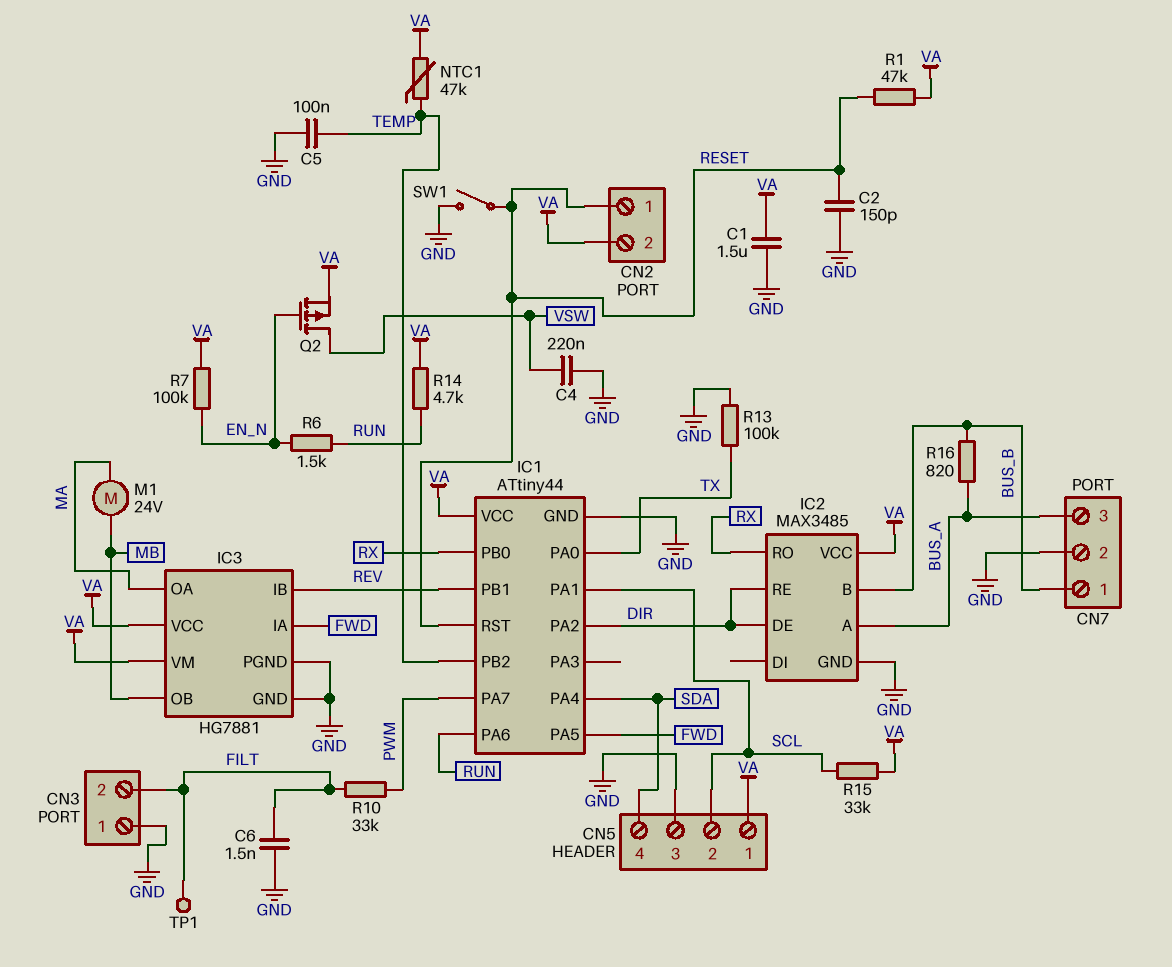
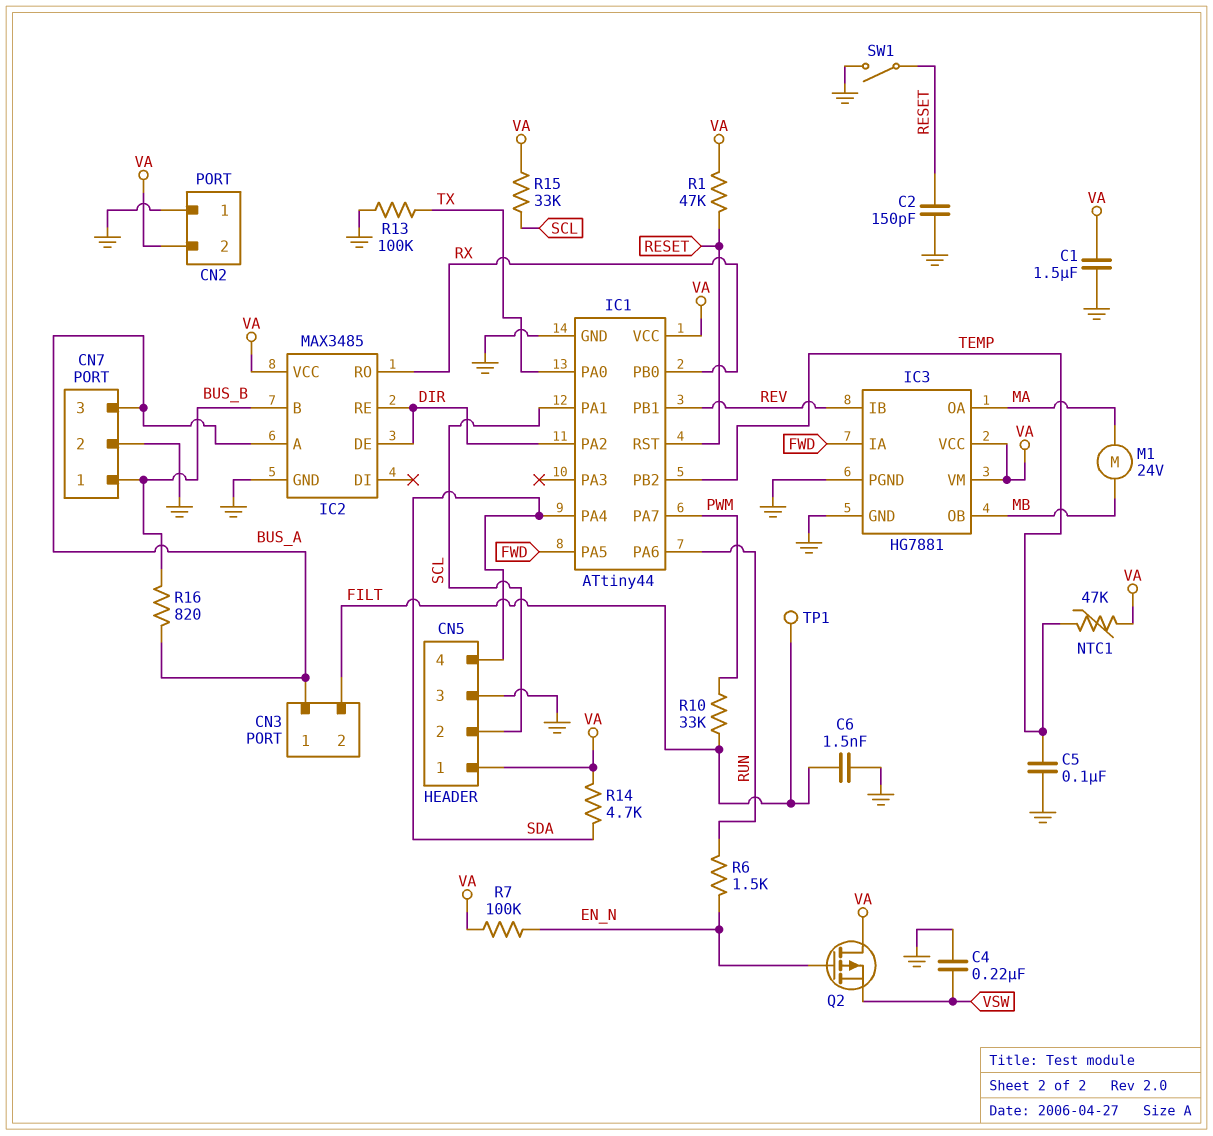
CN2 pin 1: RESET -> GND
CN3 pin 1: GND -> BUS_A
Q2: PMOS (G EN_N, D VSW, S VA) -> PMOS (G EN_N, D VA, S VSW)
R14: 4.7k (RUN, VA) -> 4.7k (SDA, VA)

